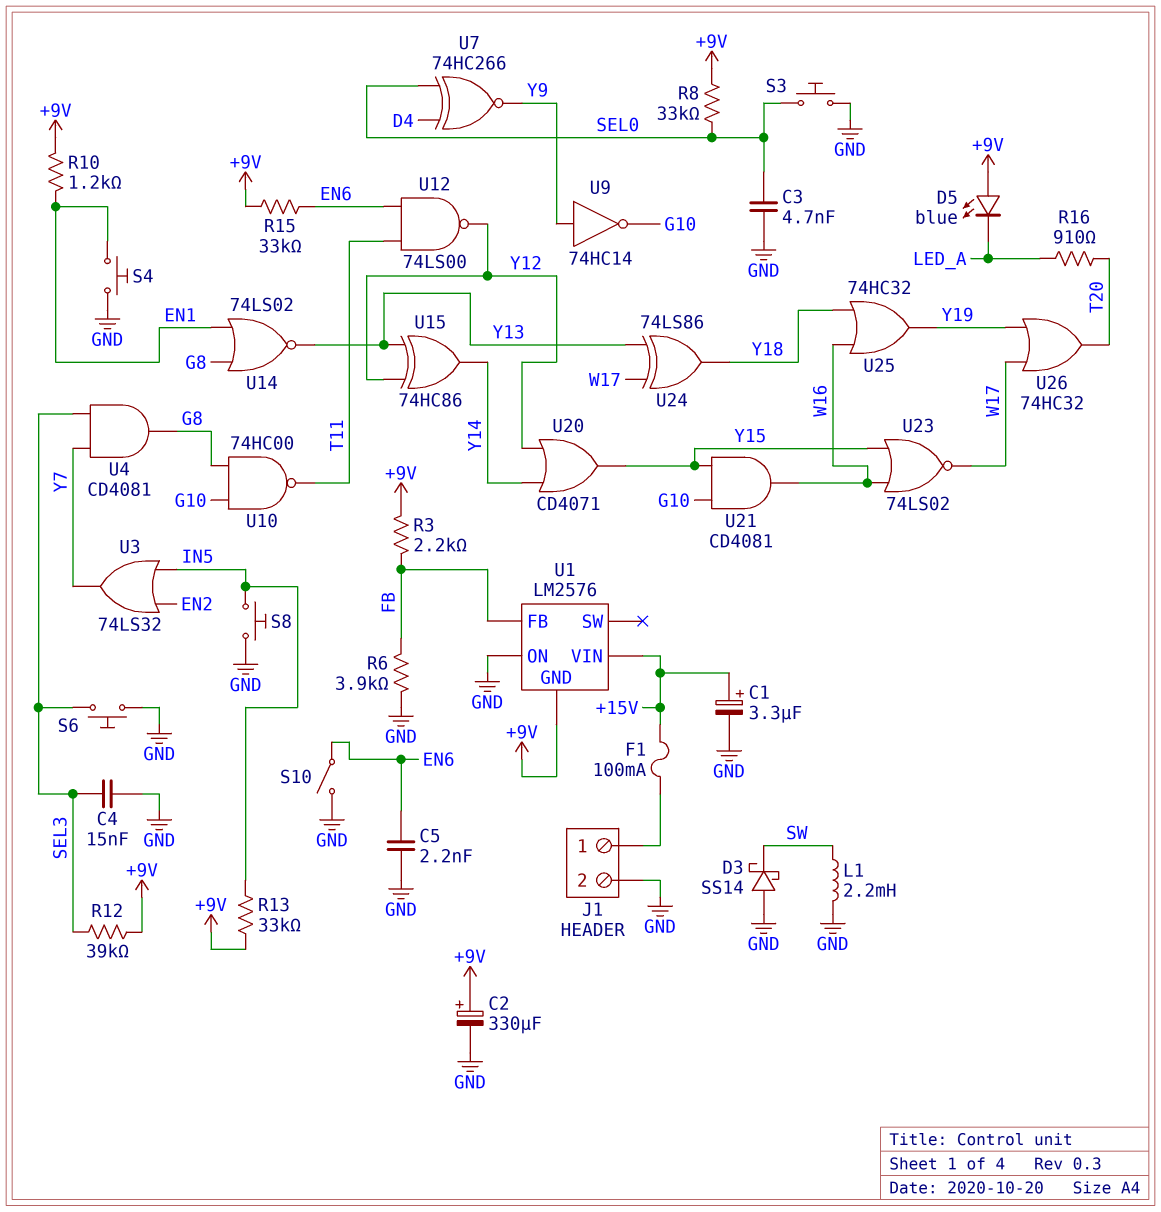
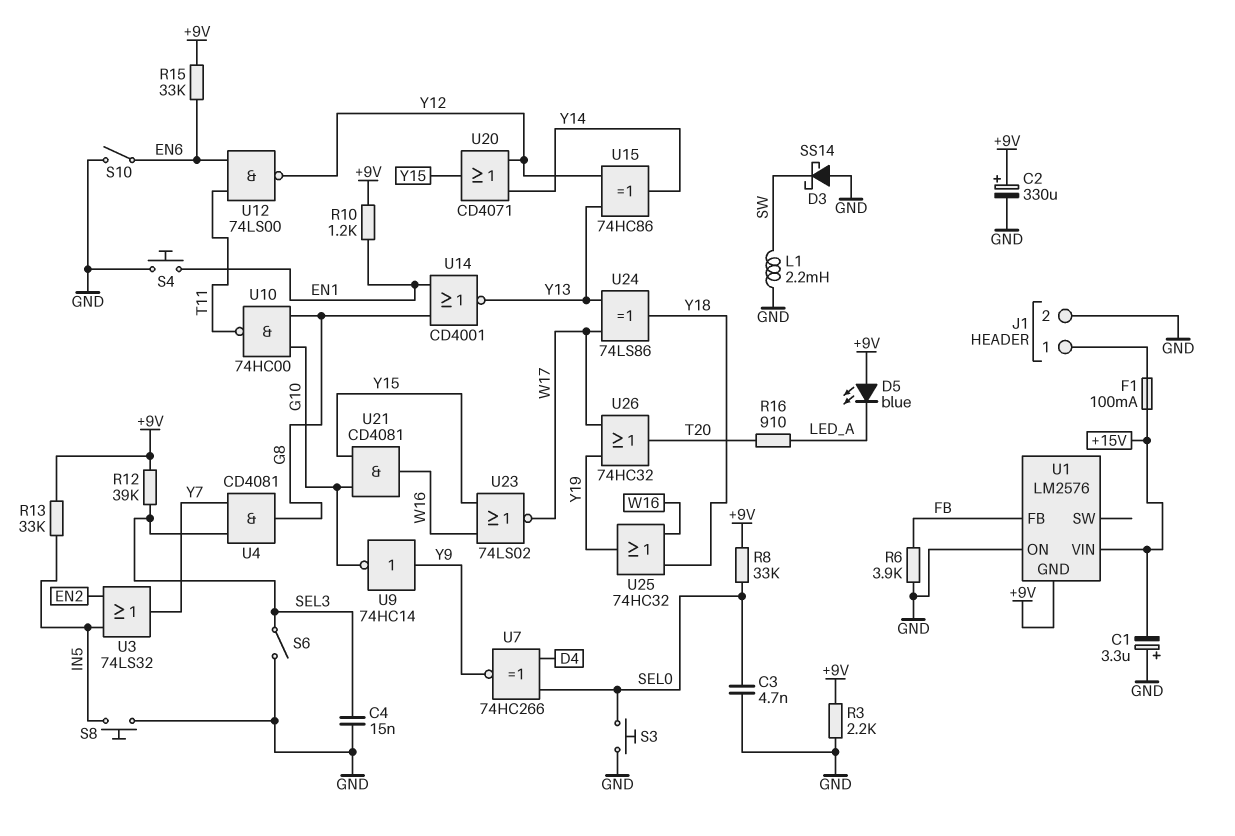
C1: 3.3uF (plus +15V, minus GND) -> 3.3uF (plus GND, minus +15V)
C5: 2.2nF (EN6, GND) -> none
R3: 2.2k (+9V, FB) -> 2.2k (+9V, GND)
S6: button (GND, SEL3) -> switch (GND, SEL3)
U14: NOR 74LS02 (in EN1, in G8, out Y13) -> NOR CD4001 (in EN1, in G8, out Y13)

